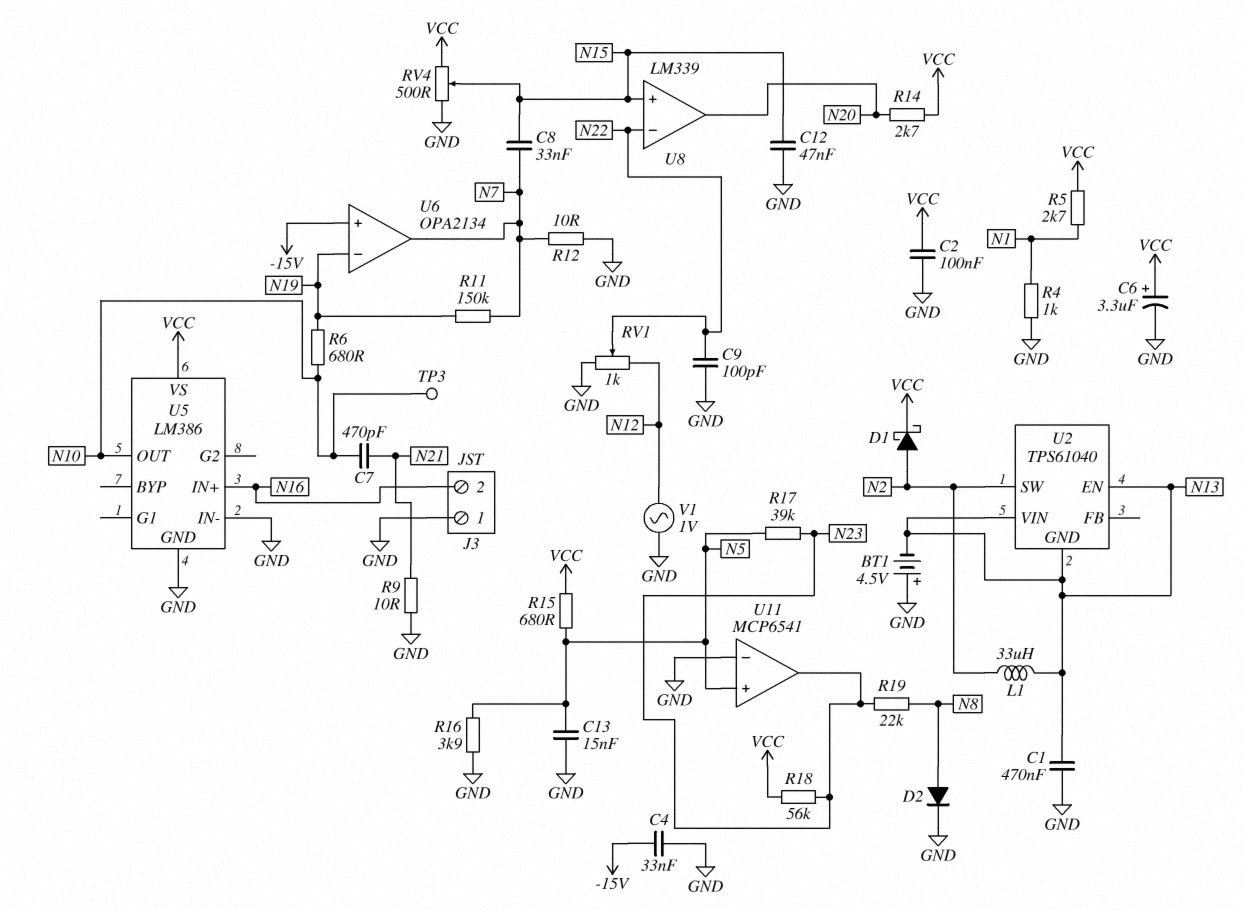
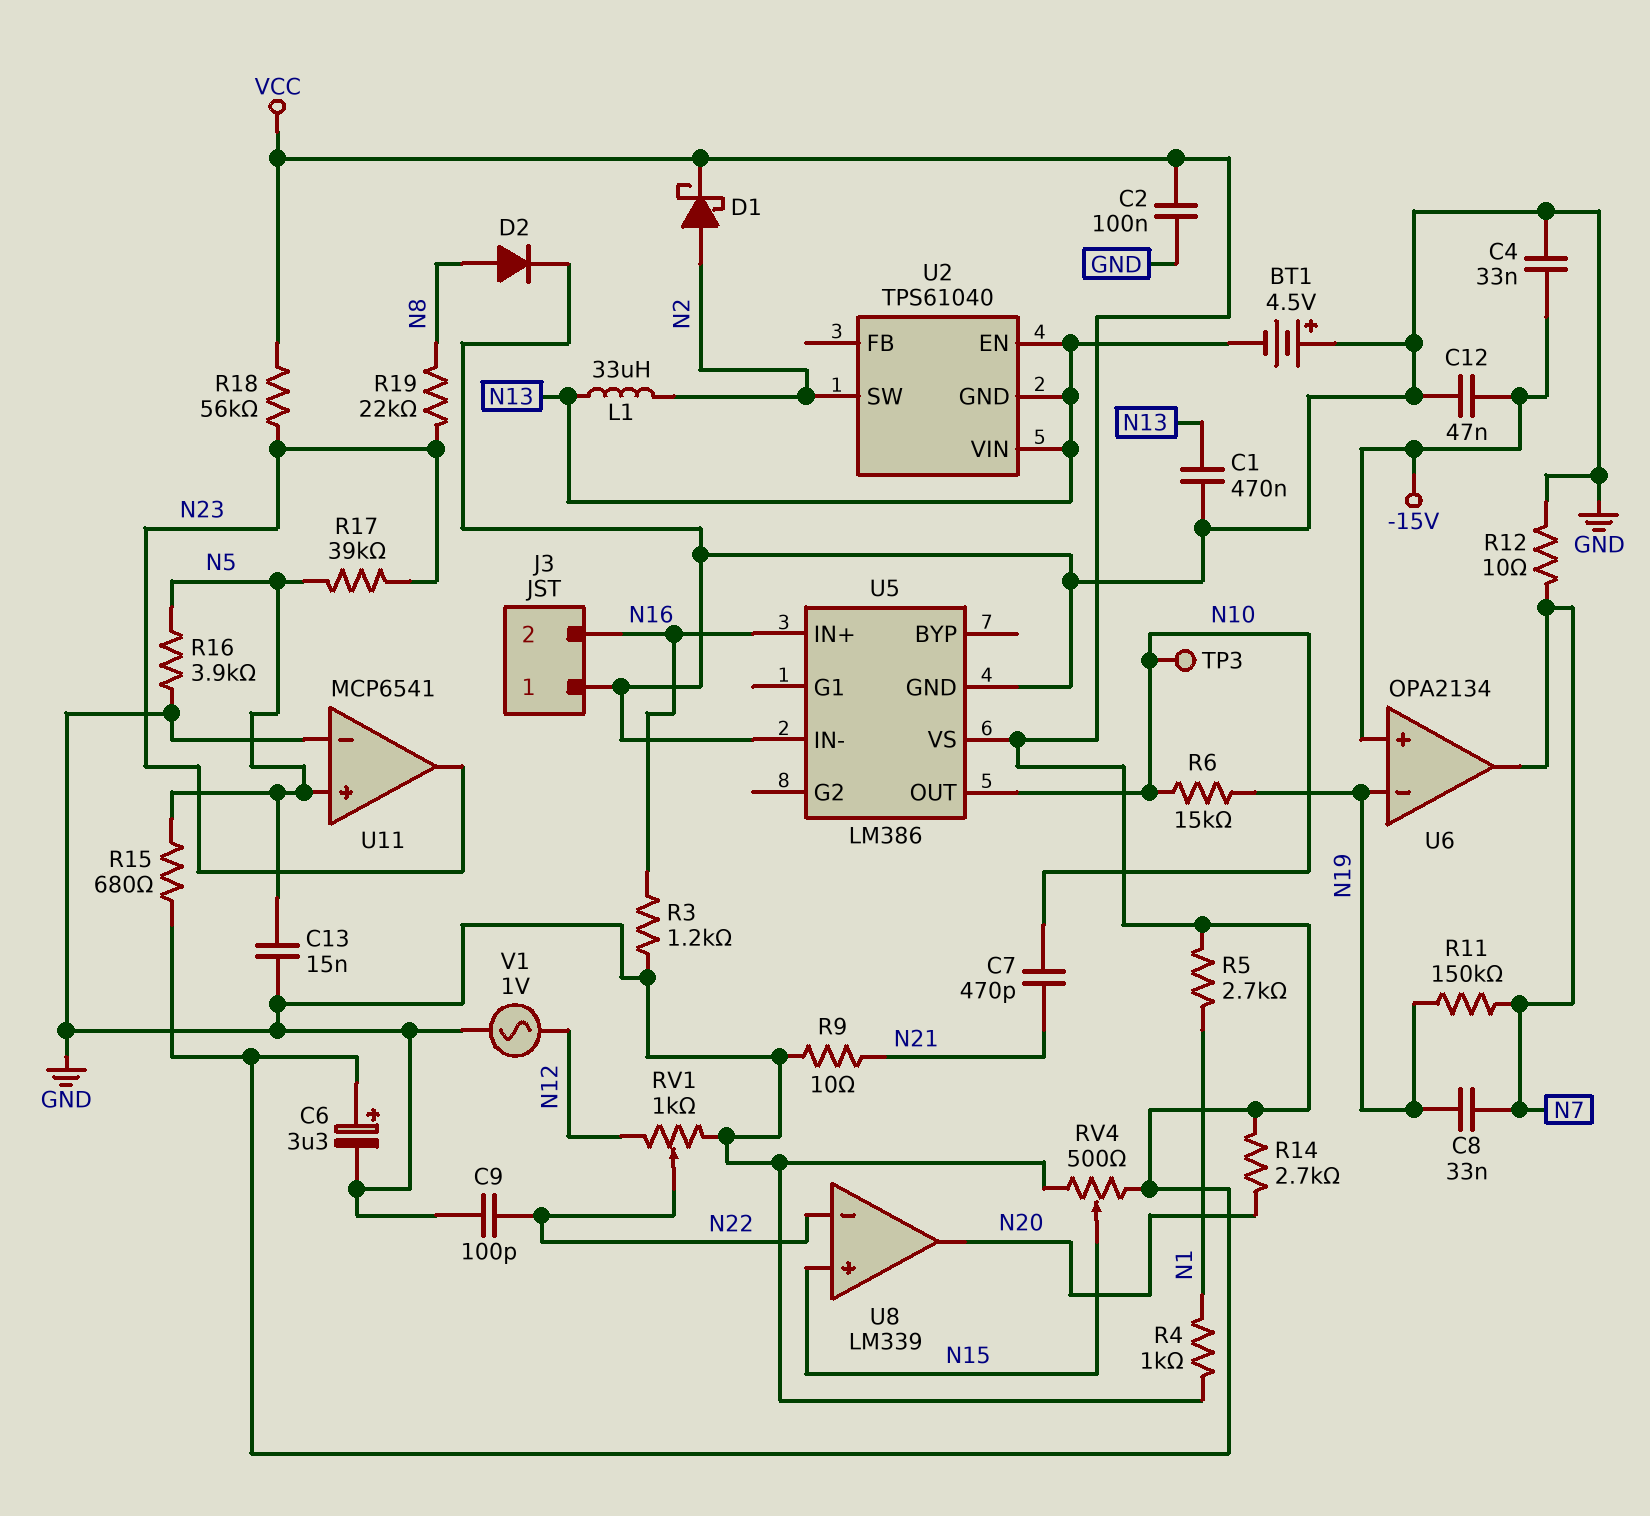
C8: 33nF (N7, N15) -> 33nF (N7, N19)
C12: 47nF (GND, N15) -> 47nF (-15V, GND)
R3: none -> 1.2k (GND, N16)
R6: 680 (N10, N19) -> 15k (N10, N19)

